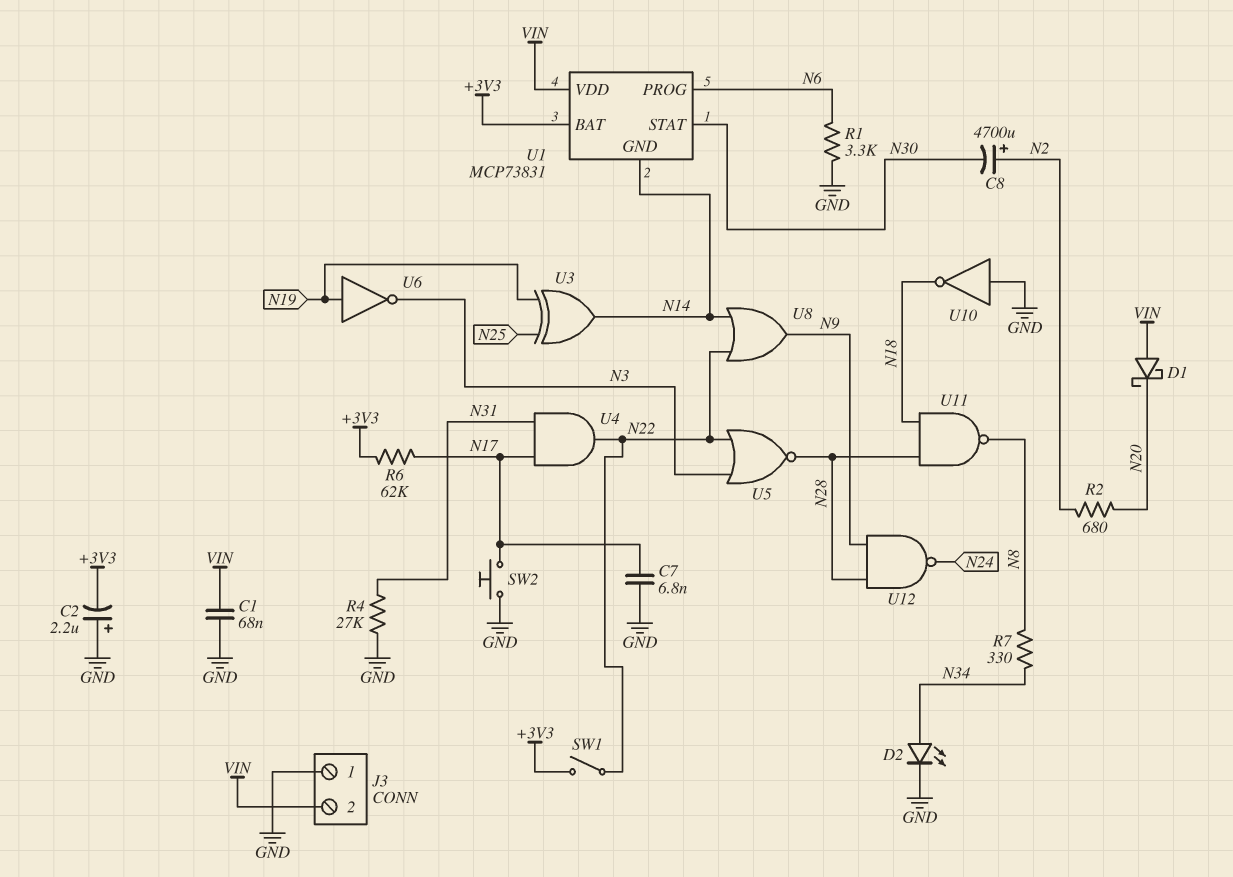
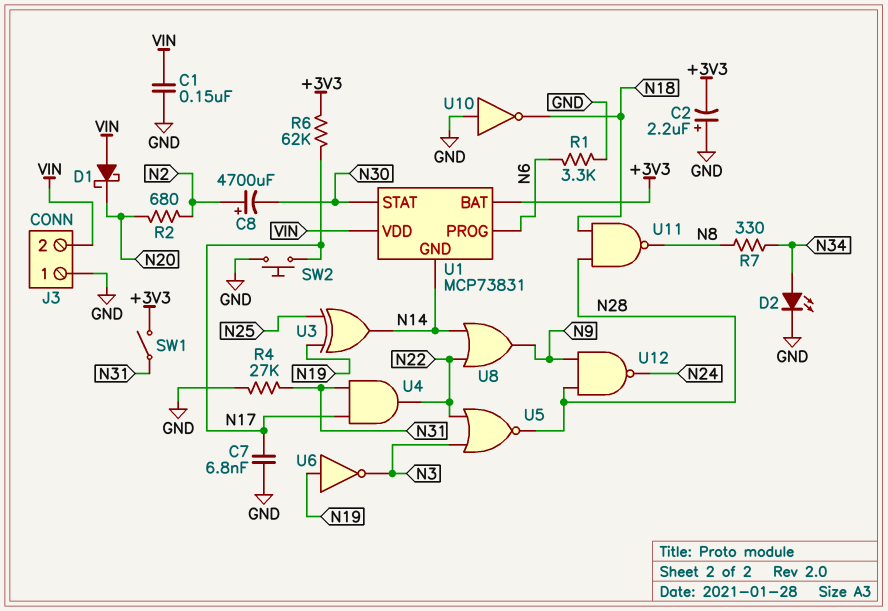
C1: 68nF (GND, VIN) -> 150nF (GND, VIN)
SW1: switch (+3V3, N22) -> switch (+3V3, N31)

